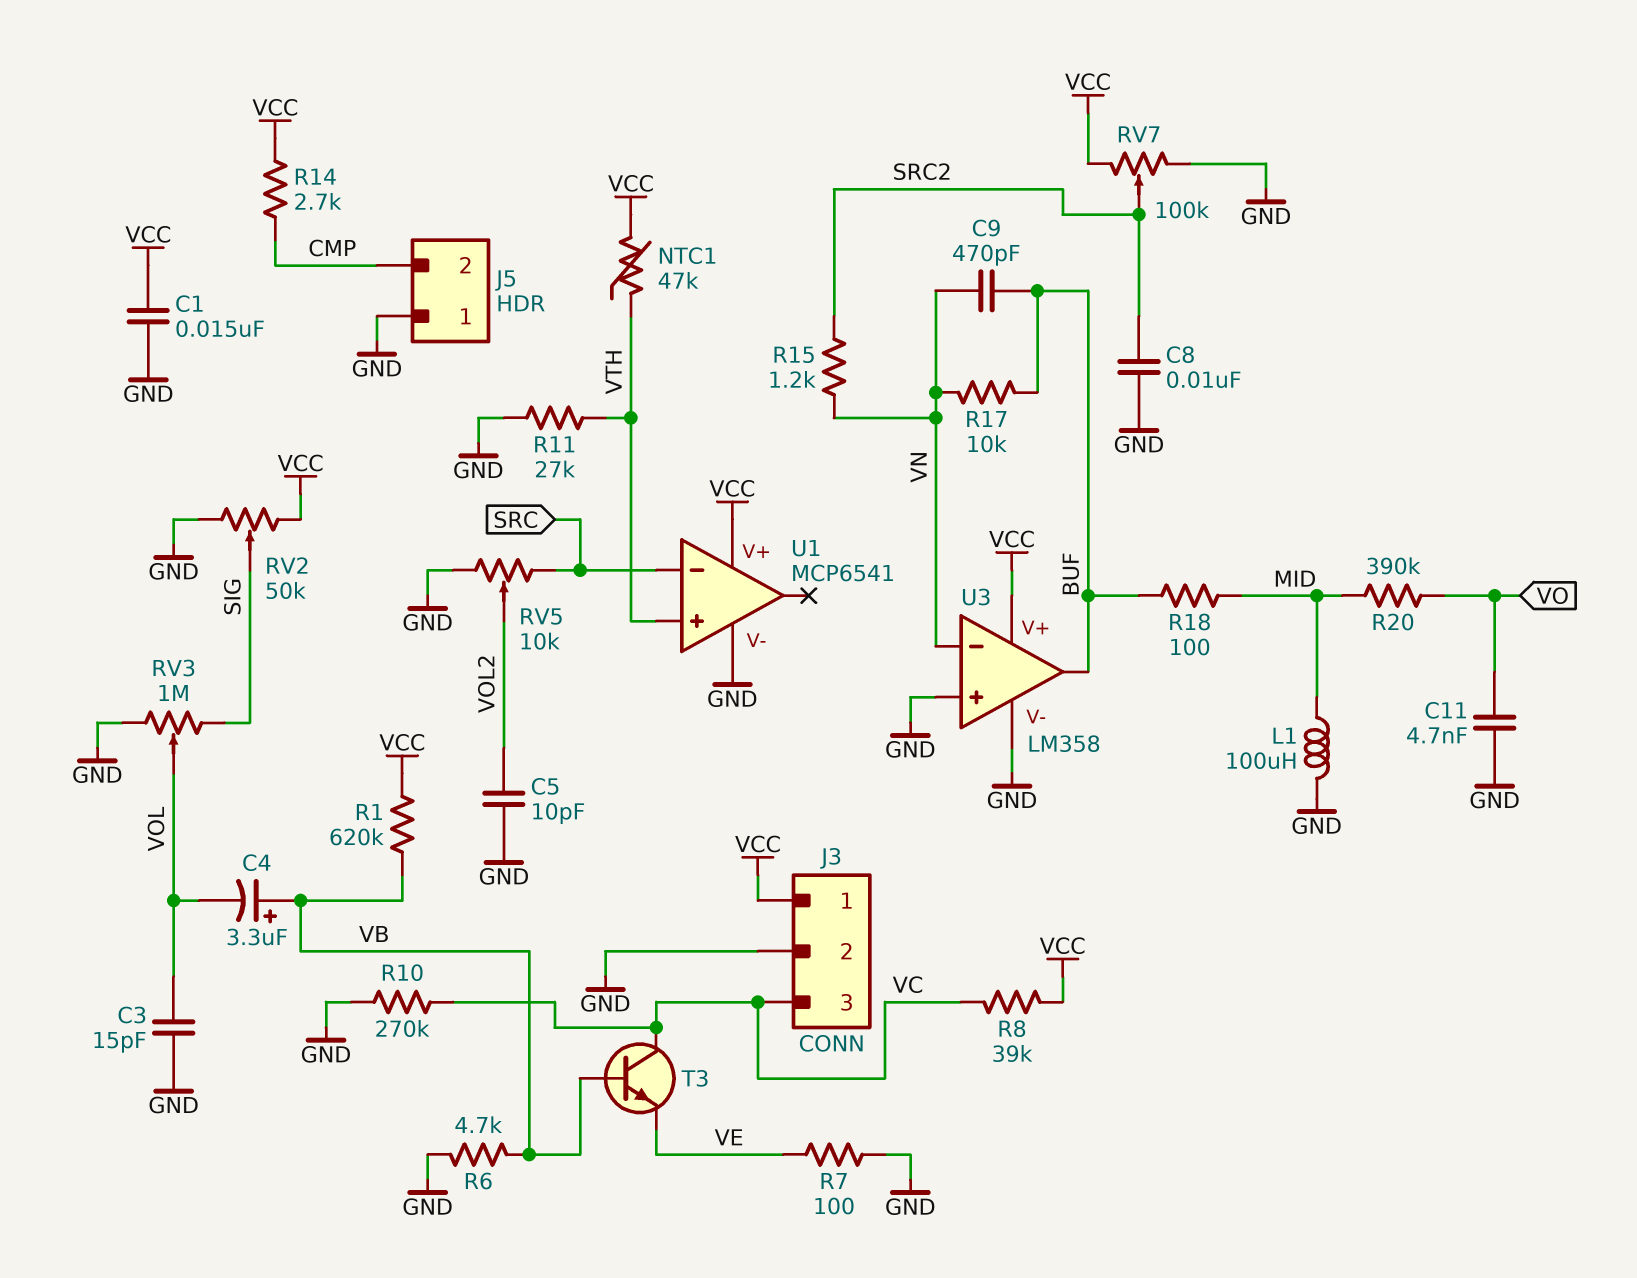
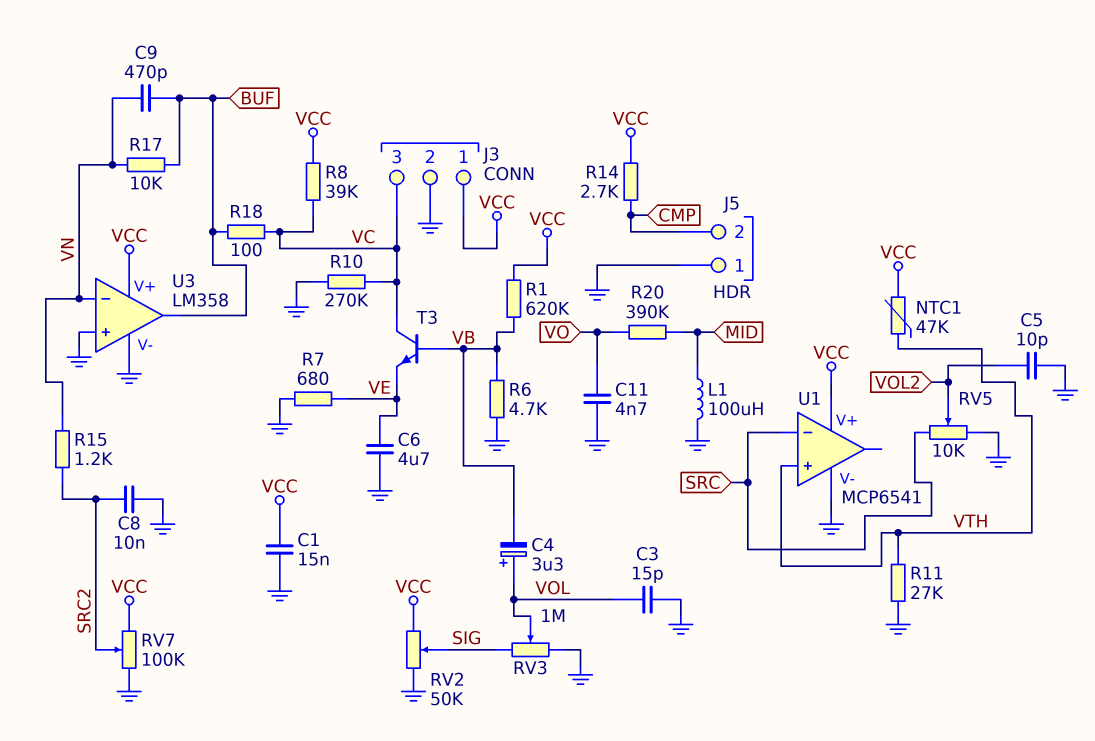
C4: 3.3uF (plus VB, minus VOL) -> 3.3uF (plus VOL, minus VB)
C6: none -> 4.7uF (GND, VE)
R7: 100 (GND, VE) -> 680 (GND, VE)
R18: 100 (BUF, MID) -> 100 (BUF, VC)

